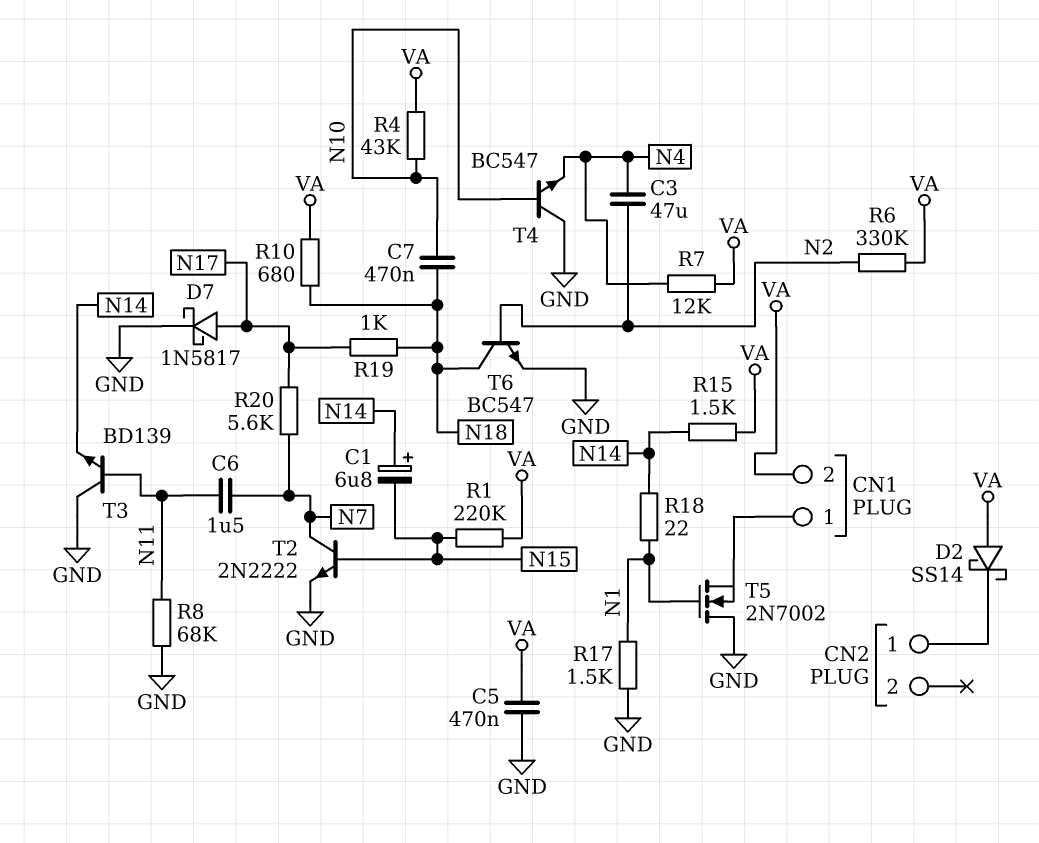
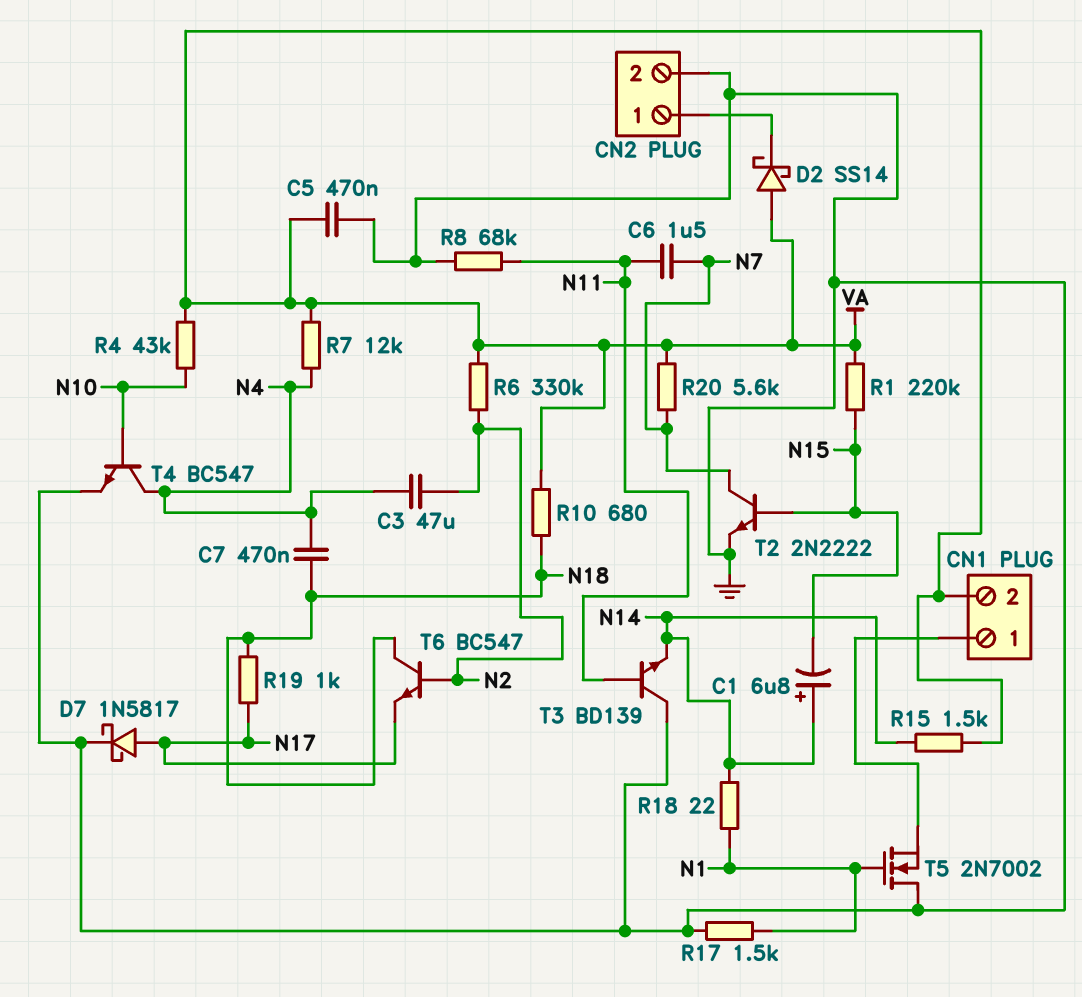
C7: 470nF (N10, N18) -> 470nF (N4, N18)
CN2 pin 2: none -> GND
R20: 5.6k (N7, N17) -> 5.6k (N7, VA)
T4: NPN BC547 (B N10, C GND, E N4) -> NPN BC547 (B N10, C N4, E GND)
T6: NPN BC547 (B N2, C N18, E GND) -> NPN BC547 (B N2, C N18, E N17)

